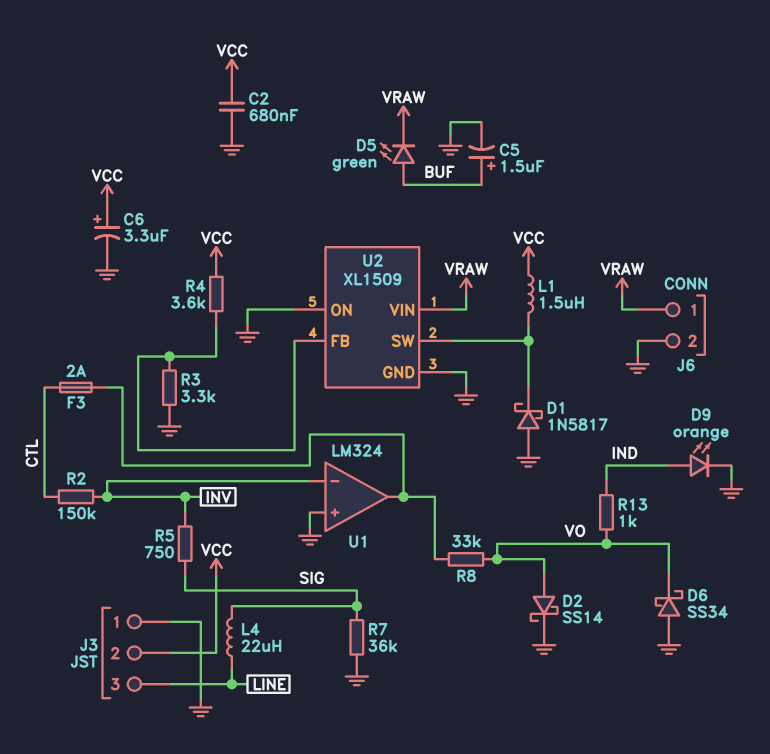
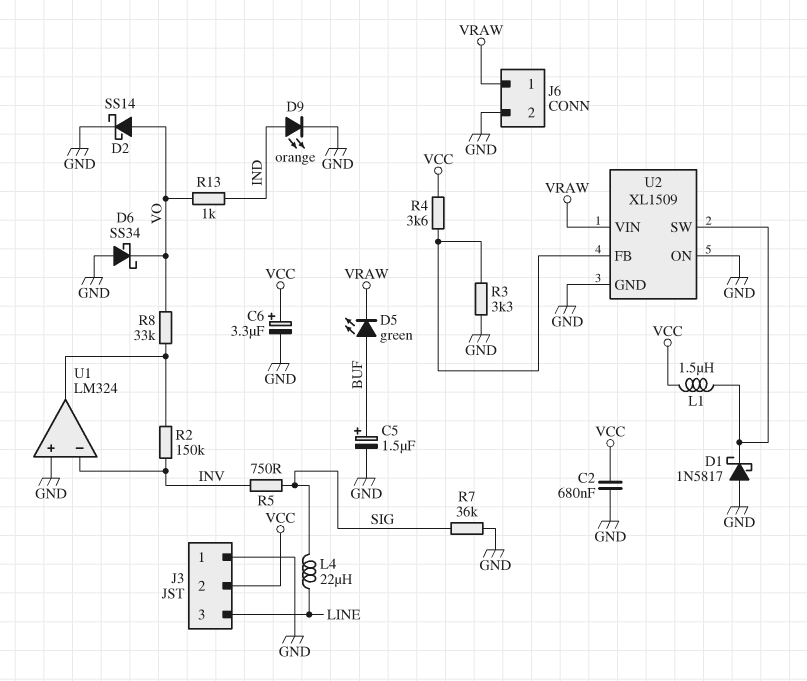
F3: 2A (CTL, U1/out) -> none
R2: 150k (CTL, INV) -> 150k (INV, U1/out)

